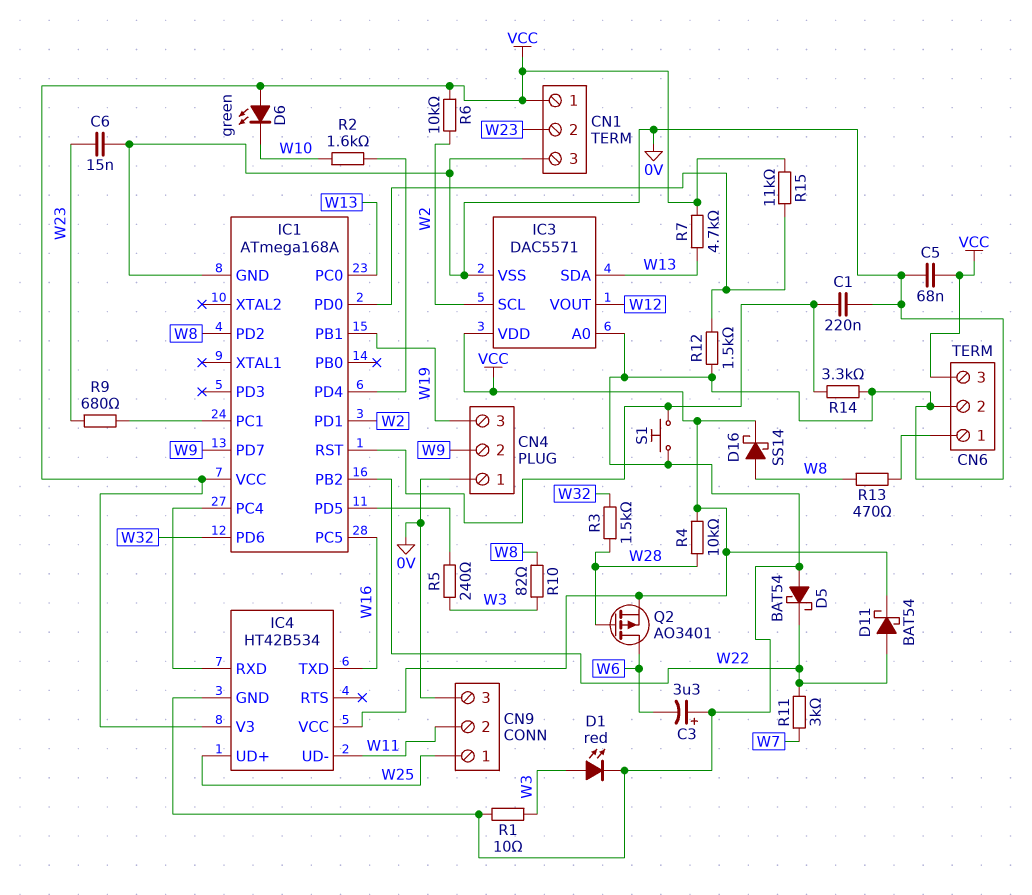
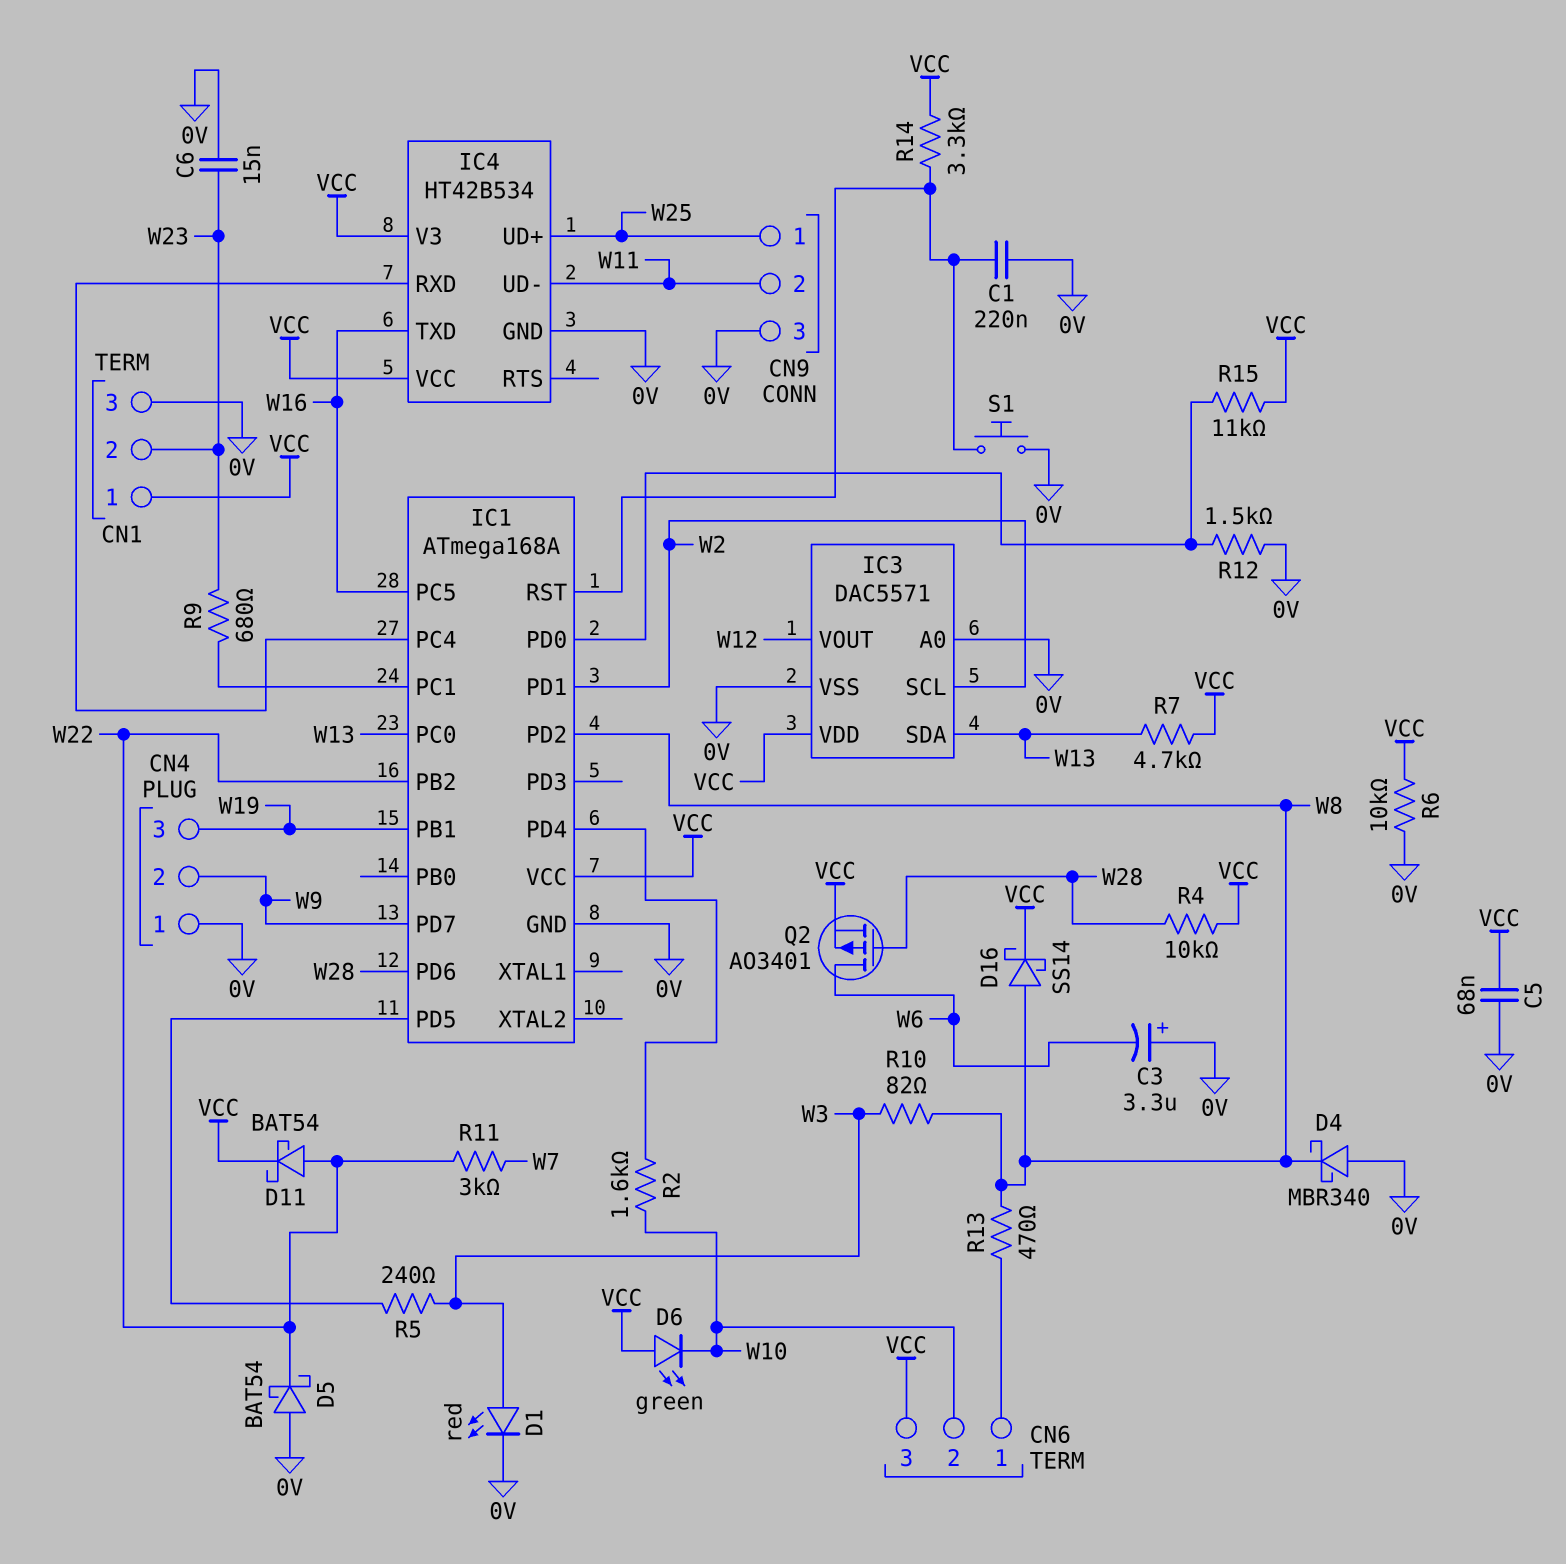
CN6 pin 2: 0V -> W10
D4: none -> schottky MBR340 (A 0V, K W8)
IC1 pin PD6: W32 -> W28
R1: 10 (0V, W3) -> none
R3: 1.5k (W28, W32) -> none
R6: 10k (VCC, W2) -> 10k (0V, VCC)
R14: 3.3k (0V, IC1/RST) -> 3.3k (IC1/RST, VCC)

